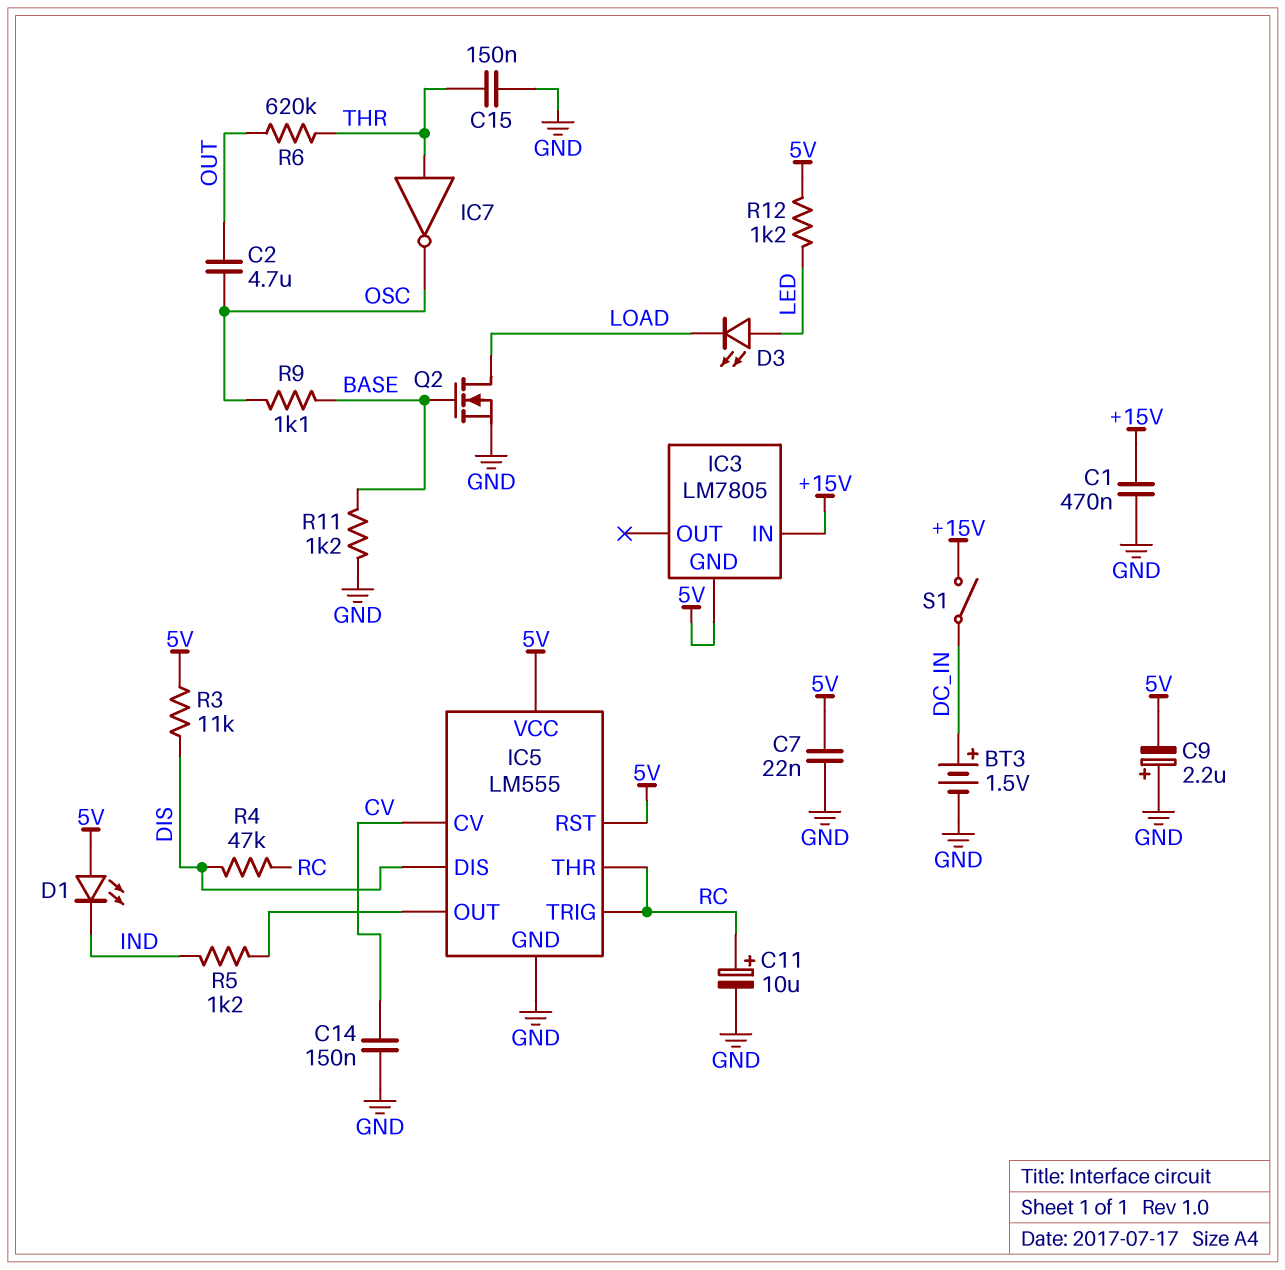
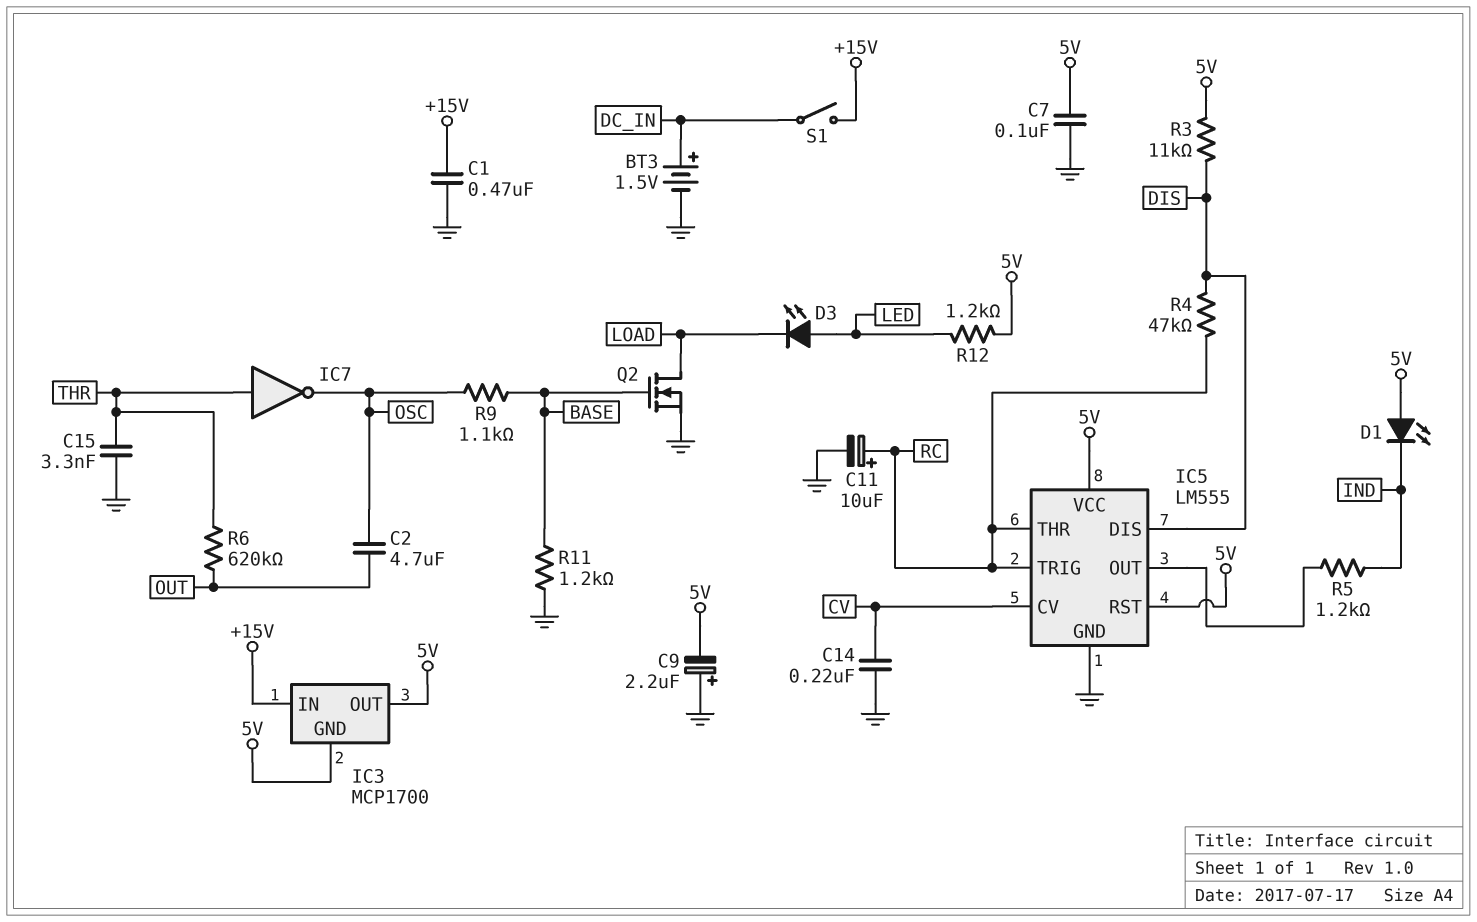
C7: 22nF (5V, GND) -> 100nF (5V, GND)
C14: 150nF (CV, GND) -> 220nF (CV, GND)
C15: 150nF (GND, THR) -> 3.3nF (GND, THR)
IC3: LM7805 -> MCP1700
IC3 pin OUT: none -> 5V

